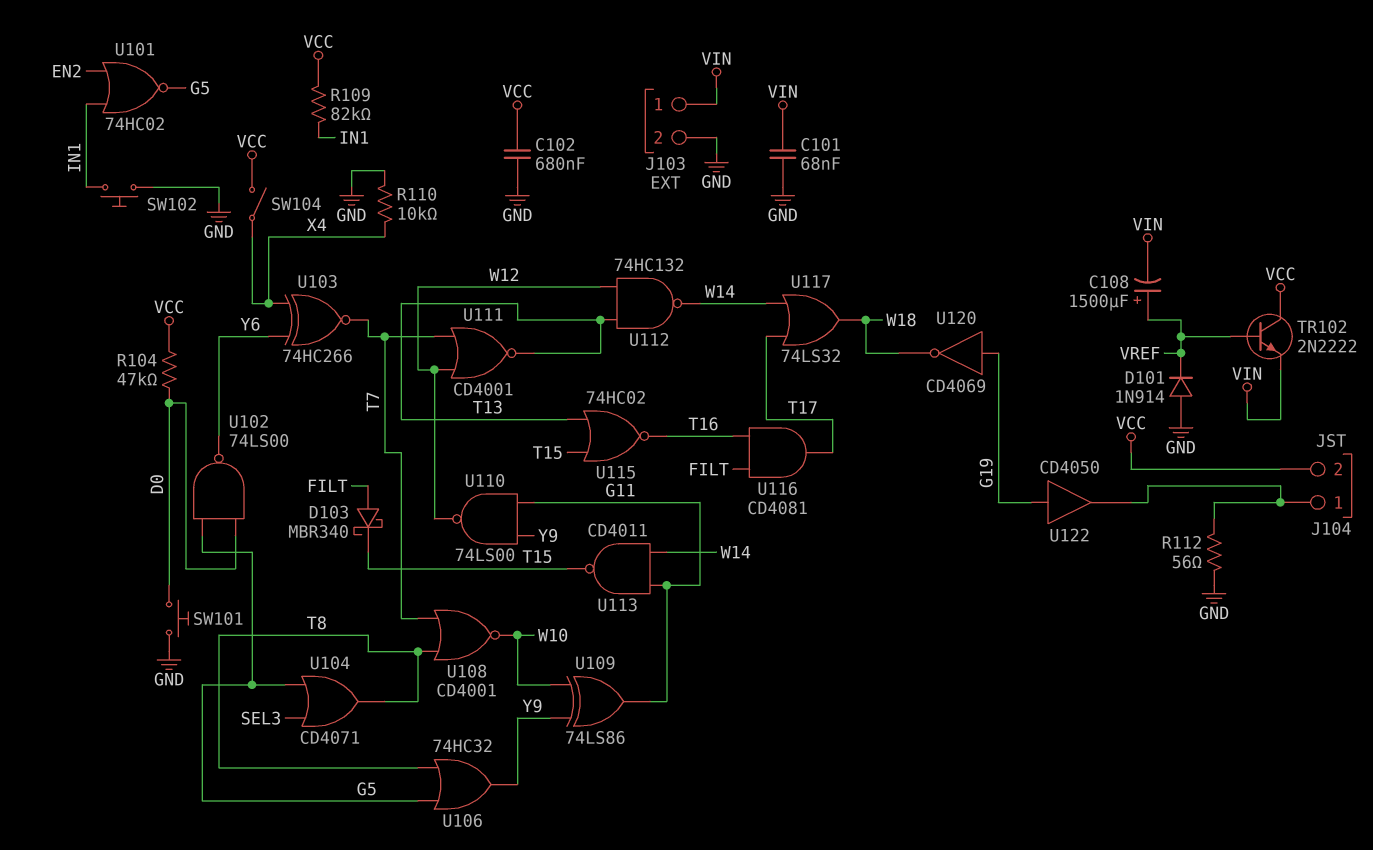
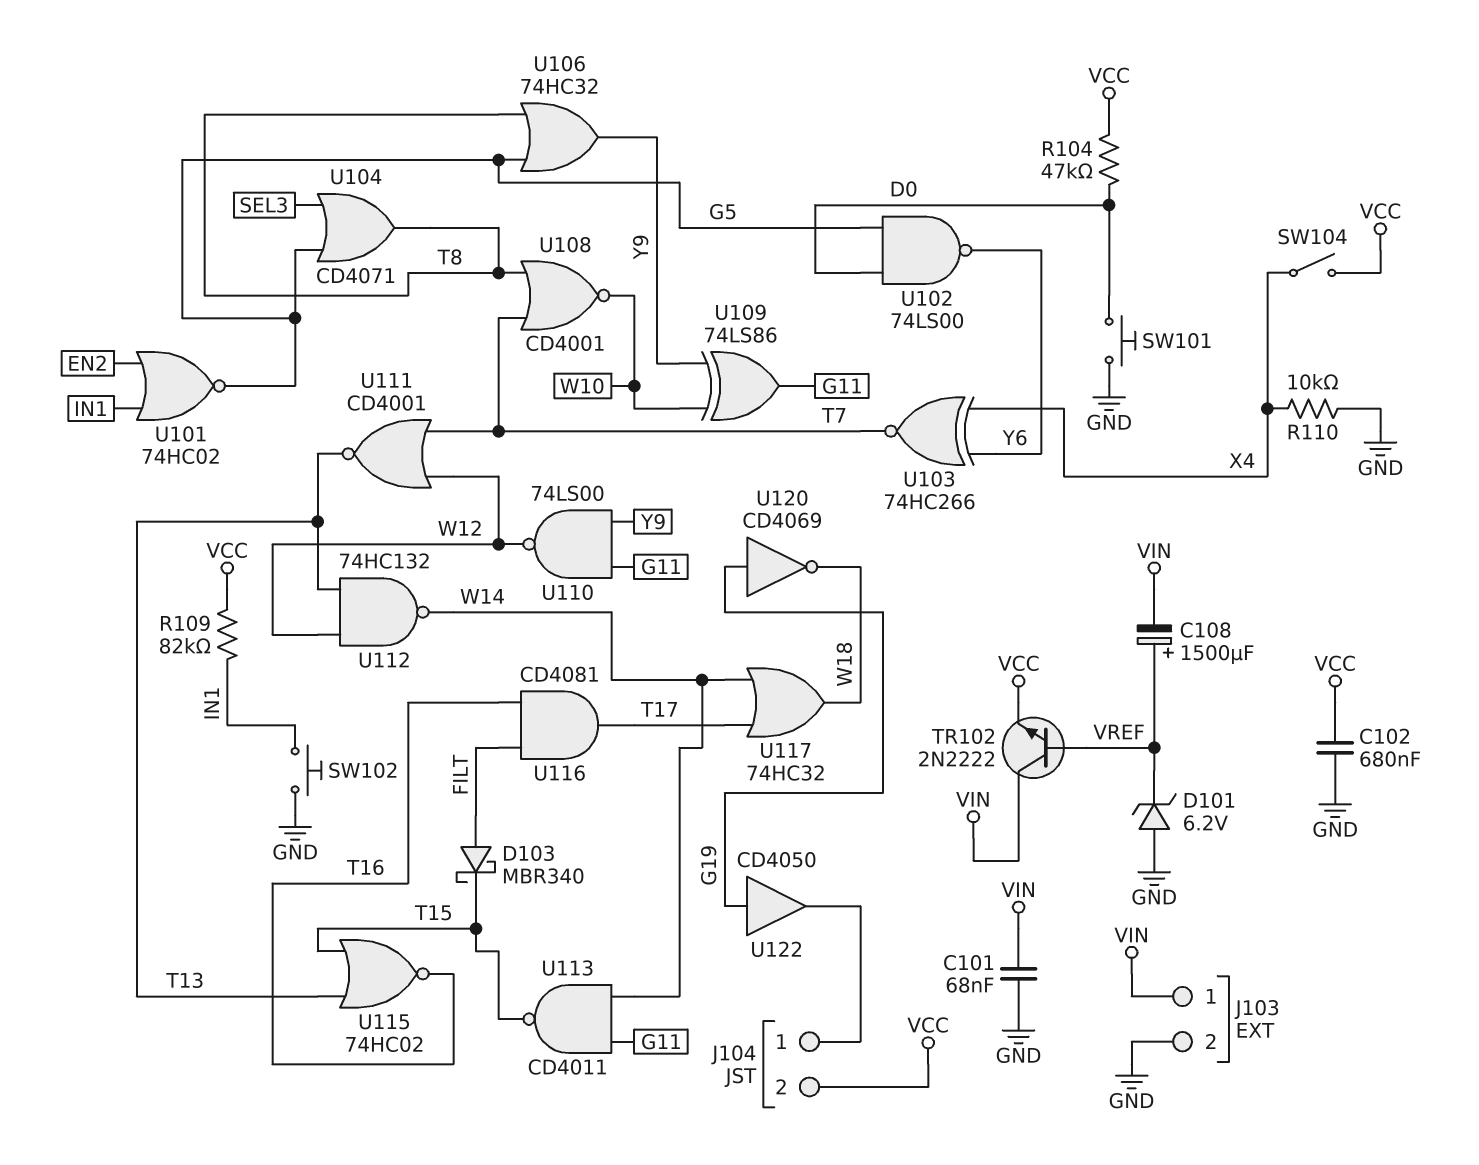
D101: diode 1N914 (A GND, K VREF) -> zener 6.2V (A GND, K VREF)
R112: 56 (GND, J104/1) -> none
TR102: NPN 2N2222 (B VREF, C VCC, E VIN) -> NPN 2N2222 (B VREF, C VIN, E VCC)
U117: OR 74LS32 (in T17, in W14, out W18) -> OR 74HC32 (in T17, in W14, out W18)

